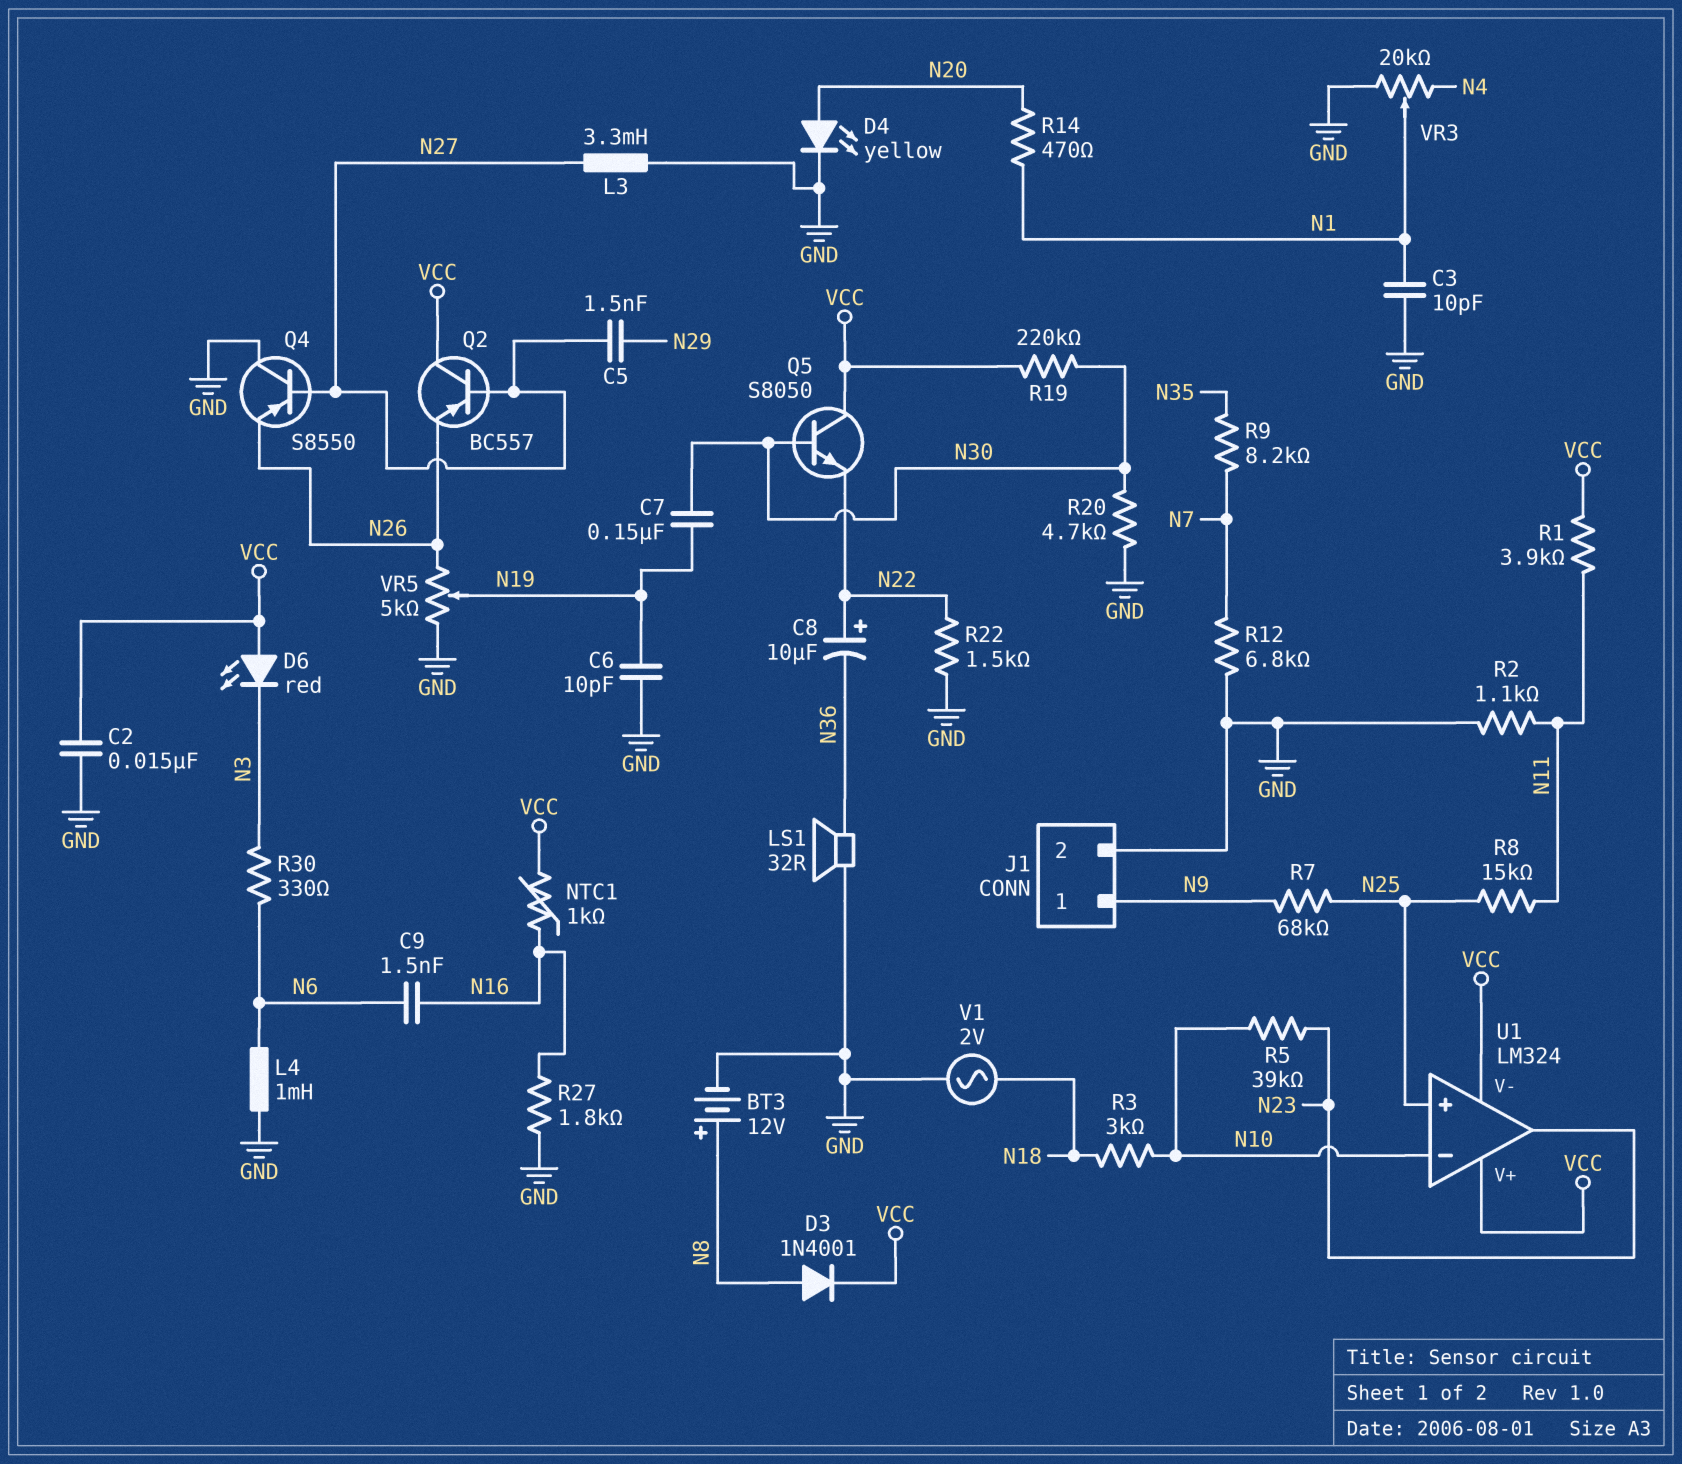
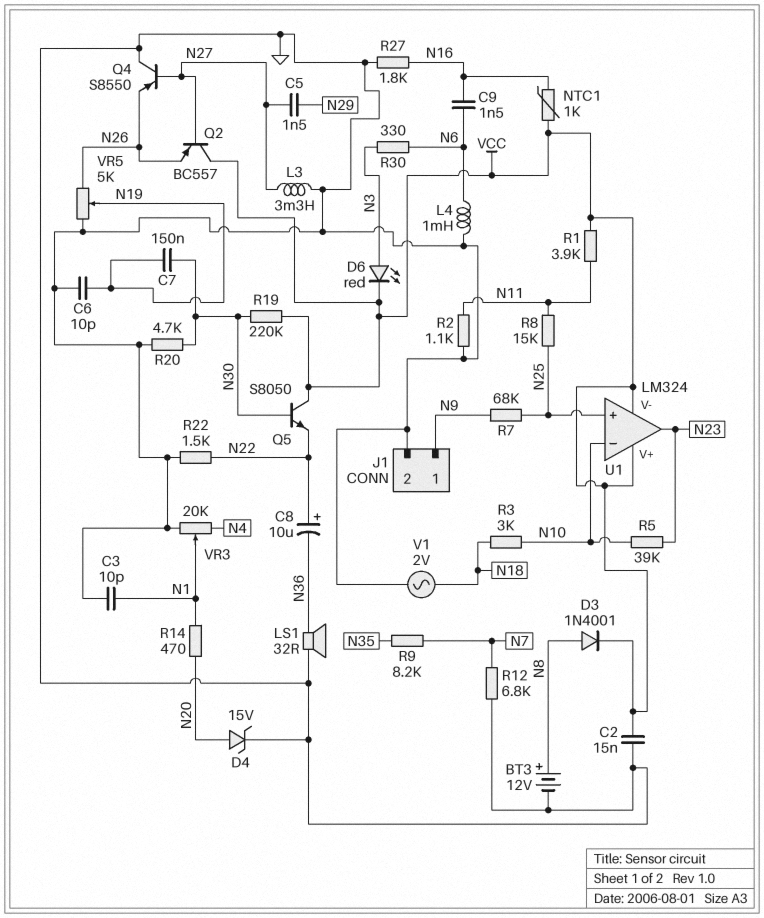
D4: LED yellow (A N20, K GND) -> zener 15V (A N20, K GND)
D6: LED red (A VCC, K N3) -> LED red (A N3, K VCC)

